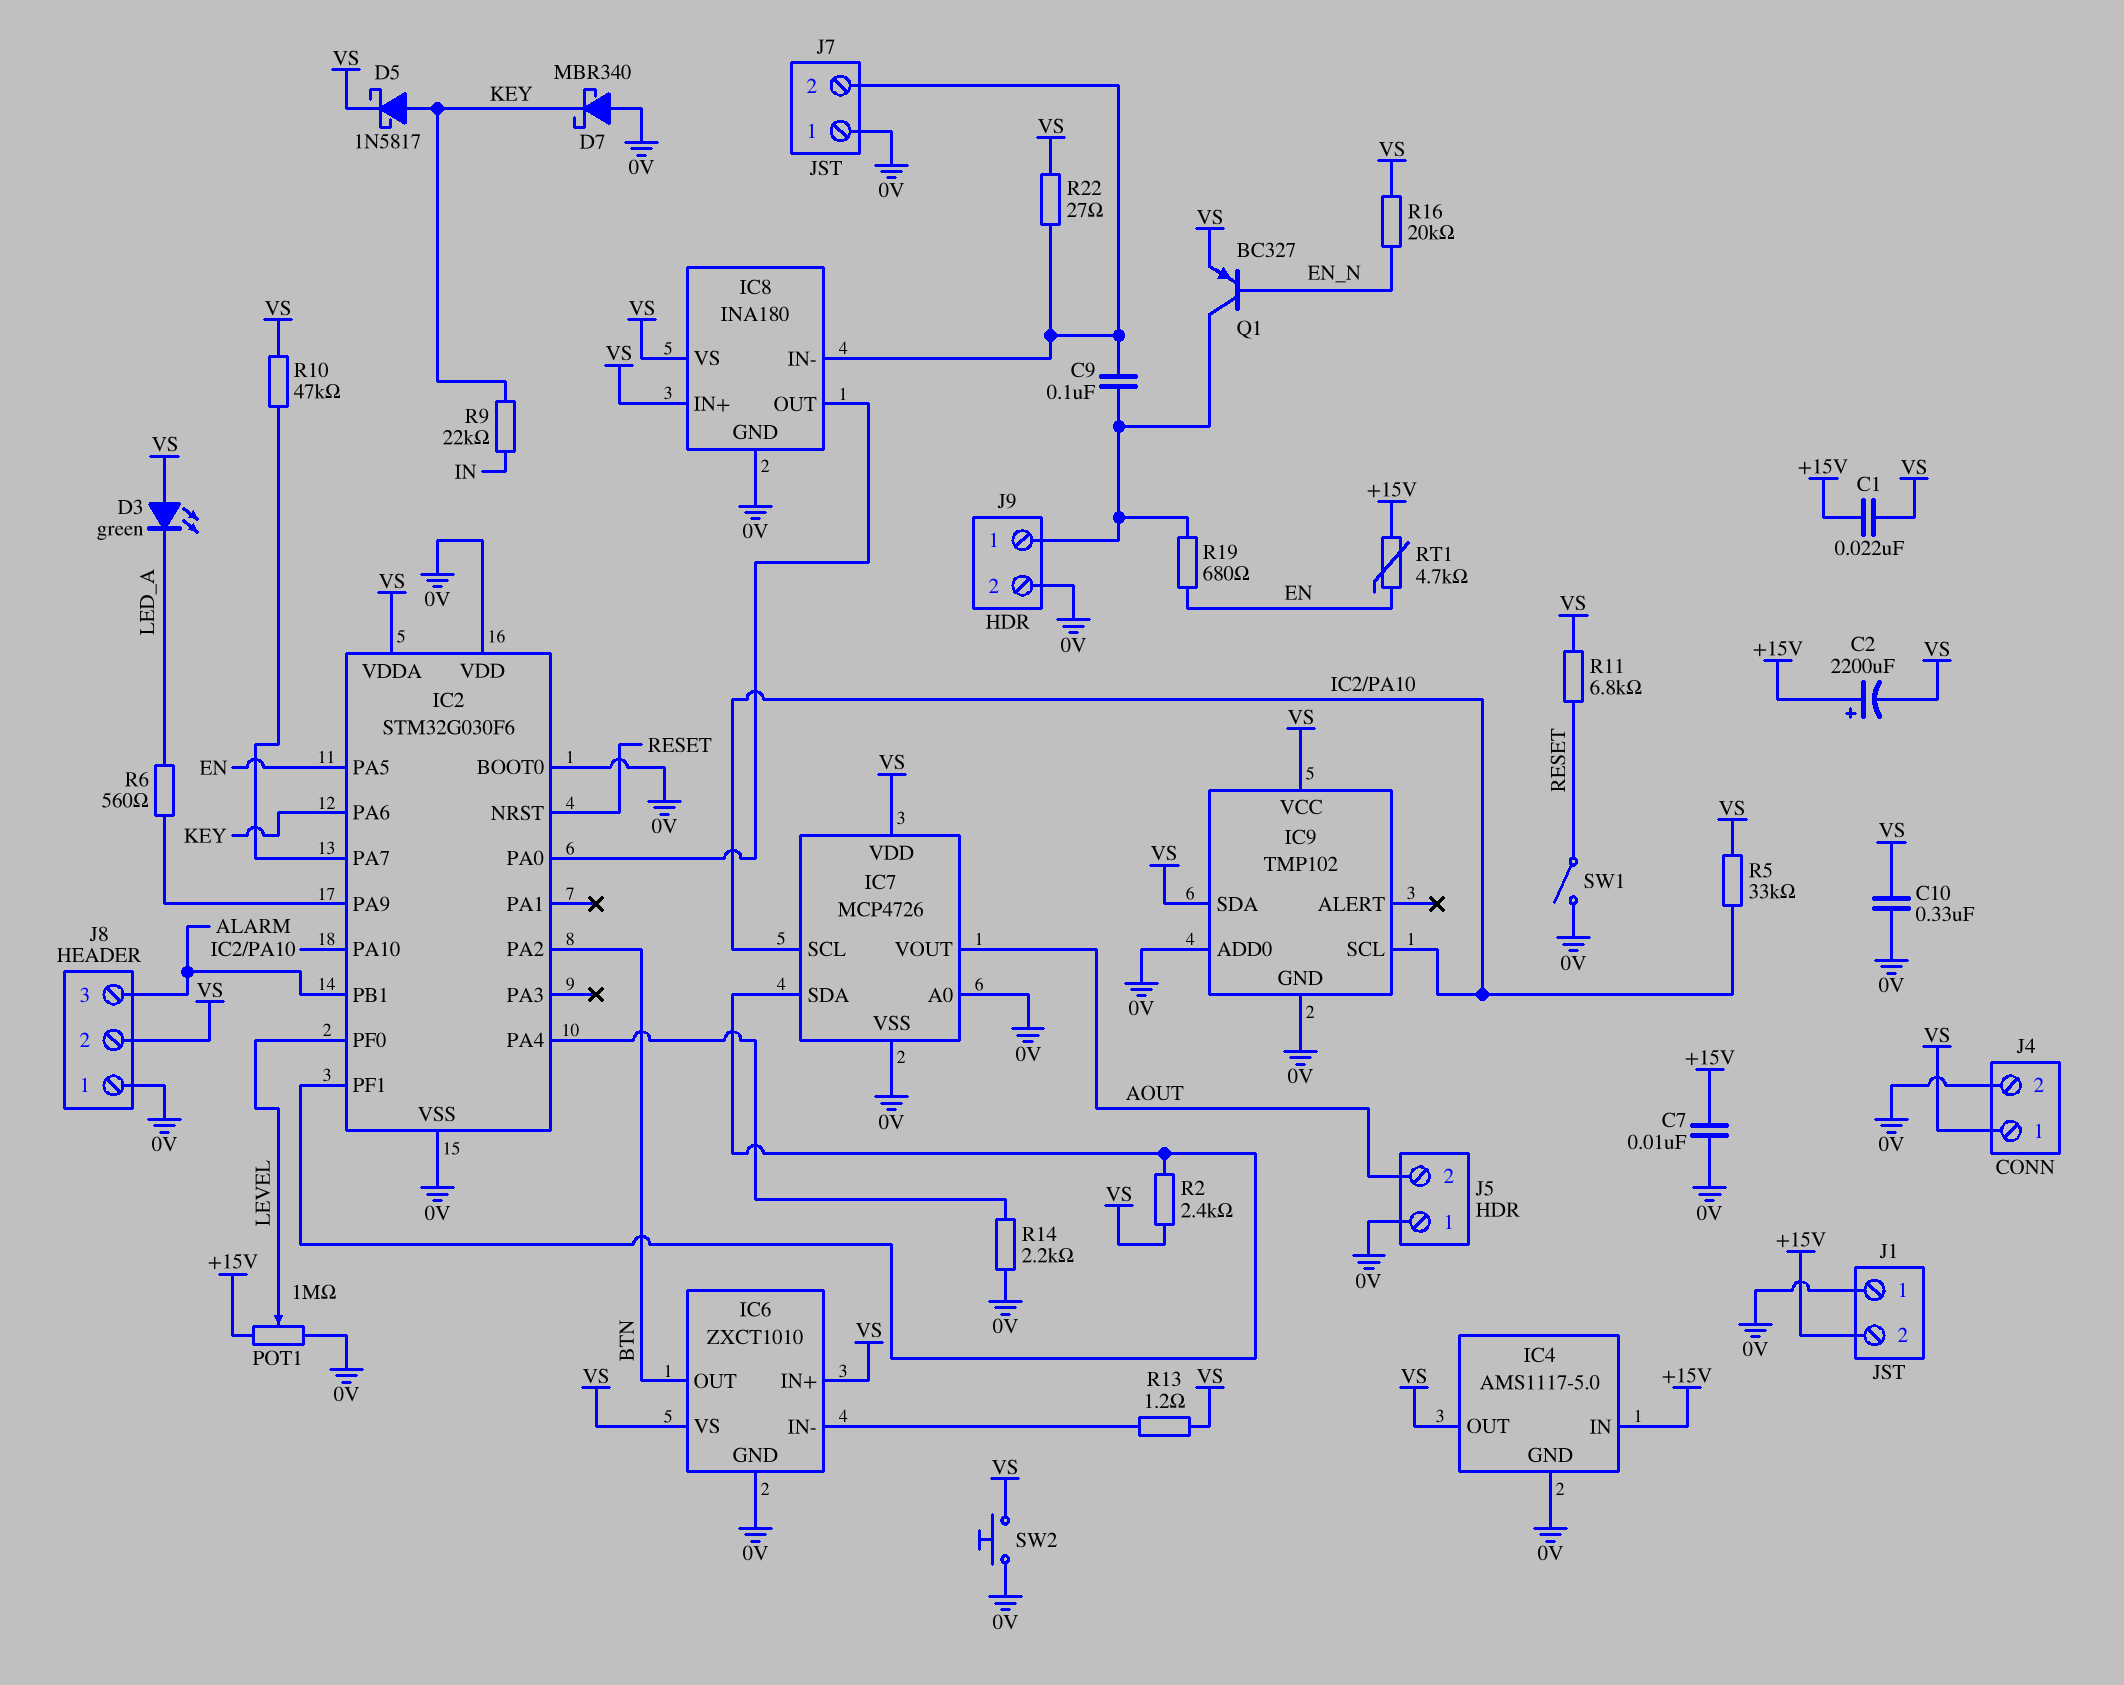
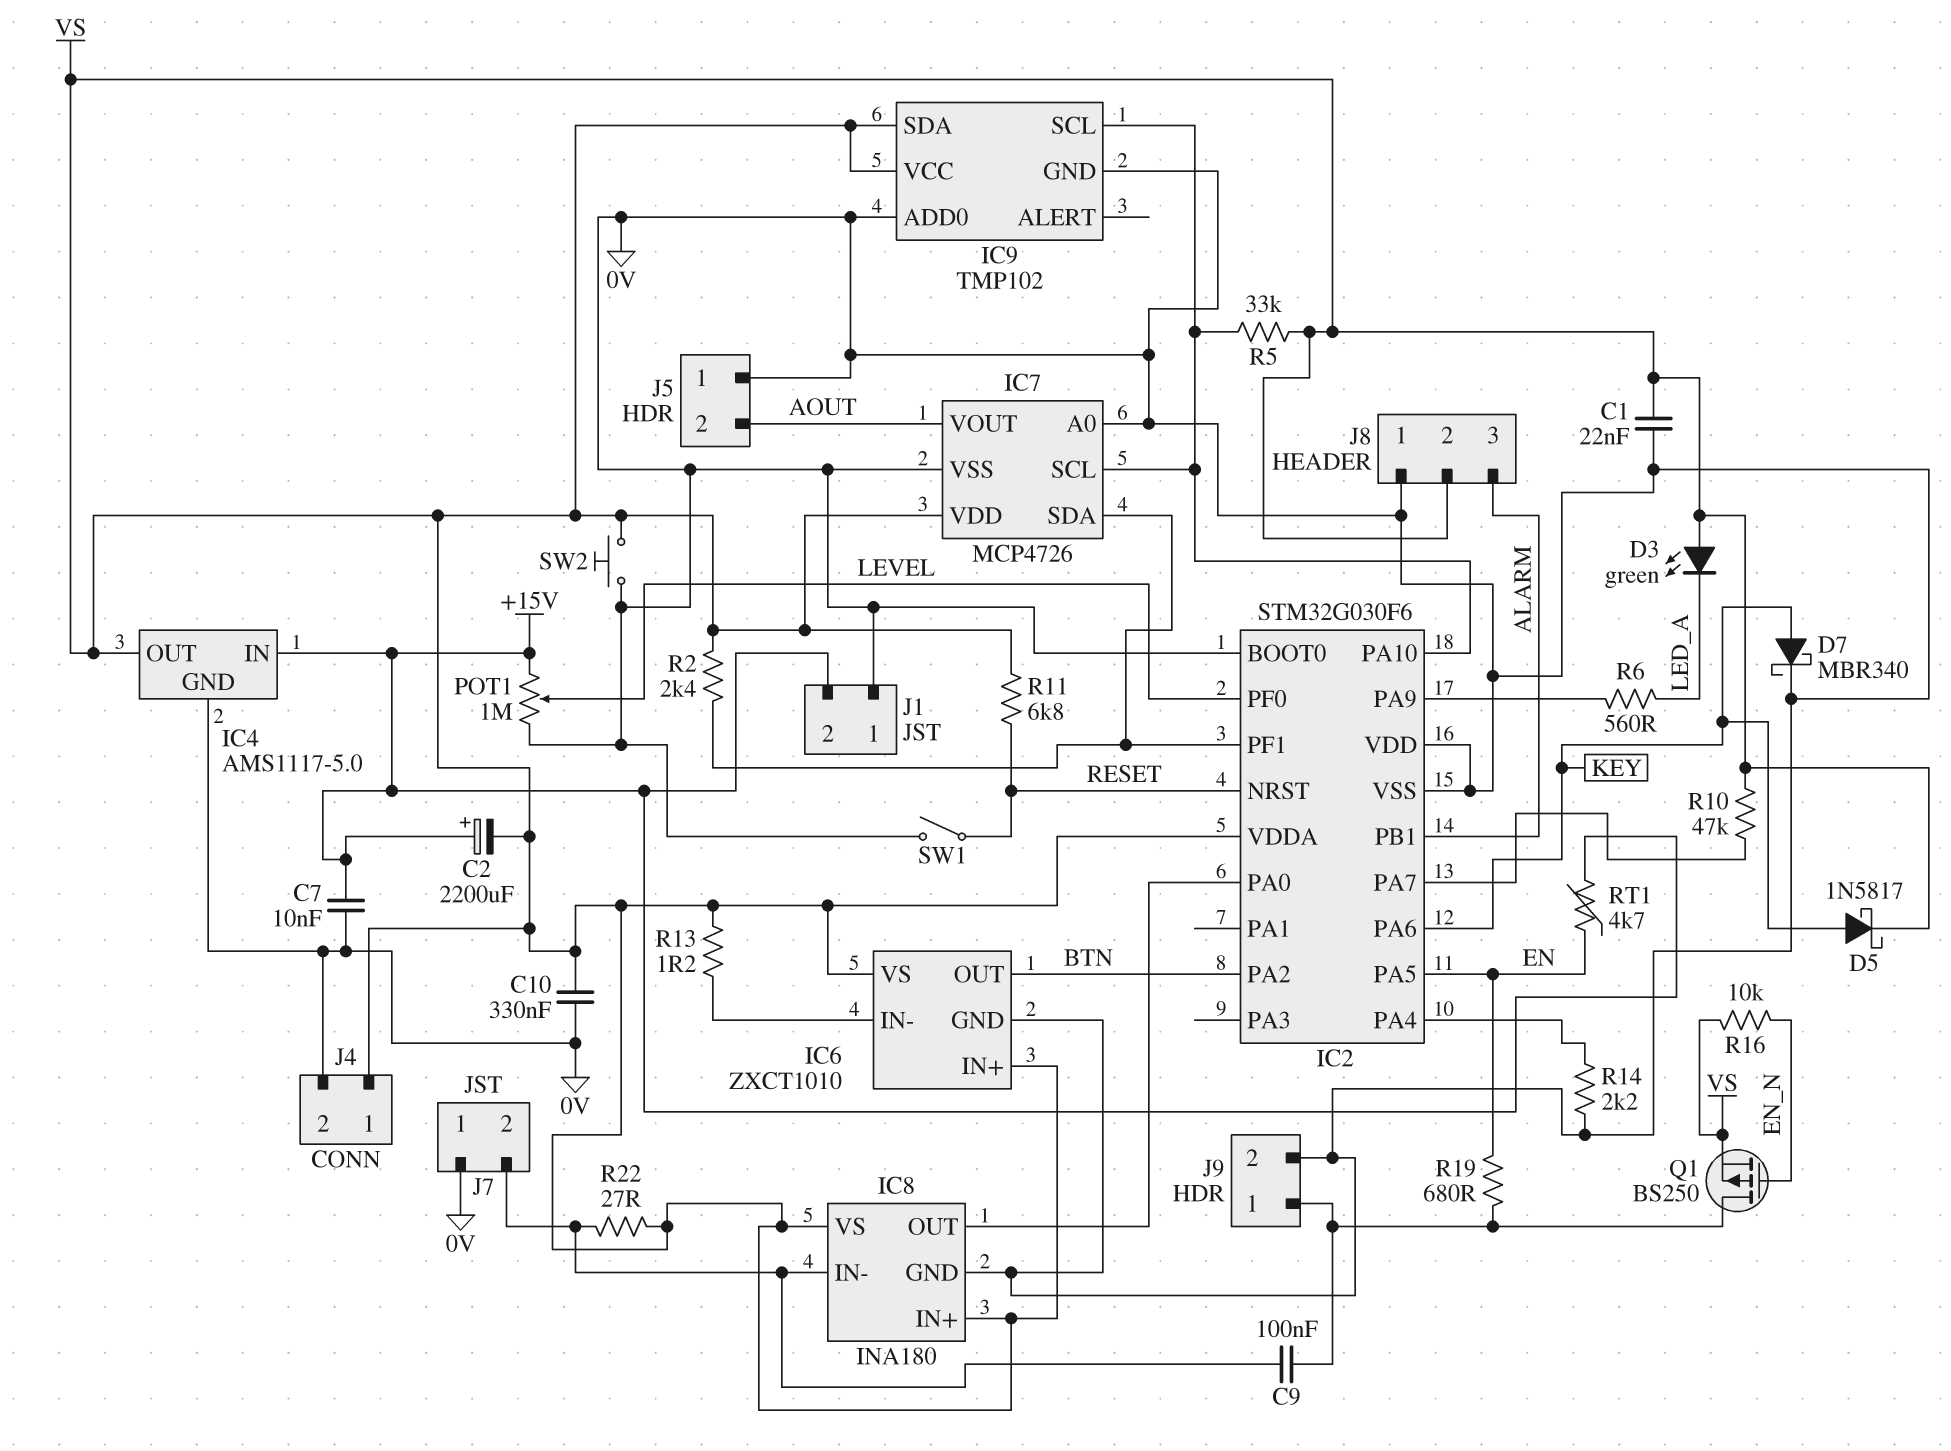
C1: 22nF (+15V, VS) -> 22nF (0V, VS)
D7: schottky MBR340 (A 0V, K KEY) -> schottky MBR340 (A KEY, K 0V)
Q1: PNP BC327 (B EN_N, C J9/1, E VS) -> PMOS BS250 (G EN_N, D J9/1, S VS)
R9: 22k (IN, KEY) -> none
R16: 20k (EN_N, VS) -> 10k (EN_N, VS)

